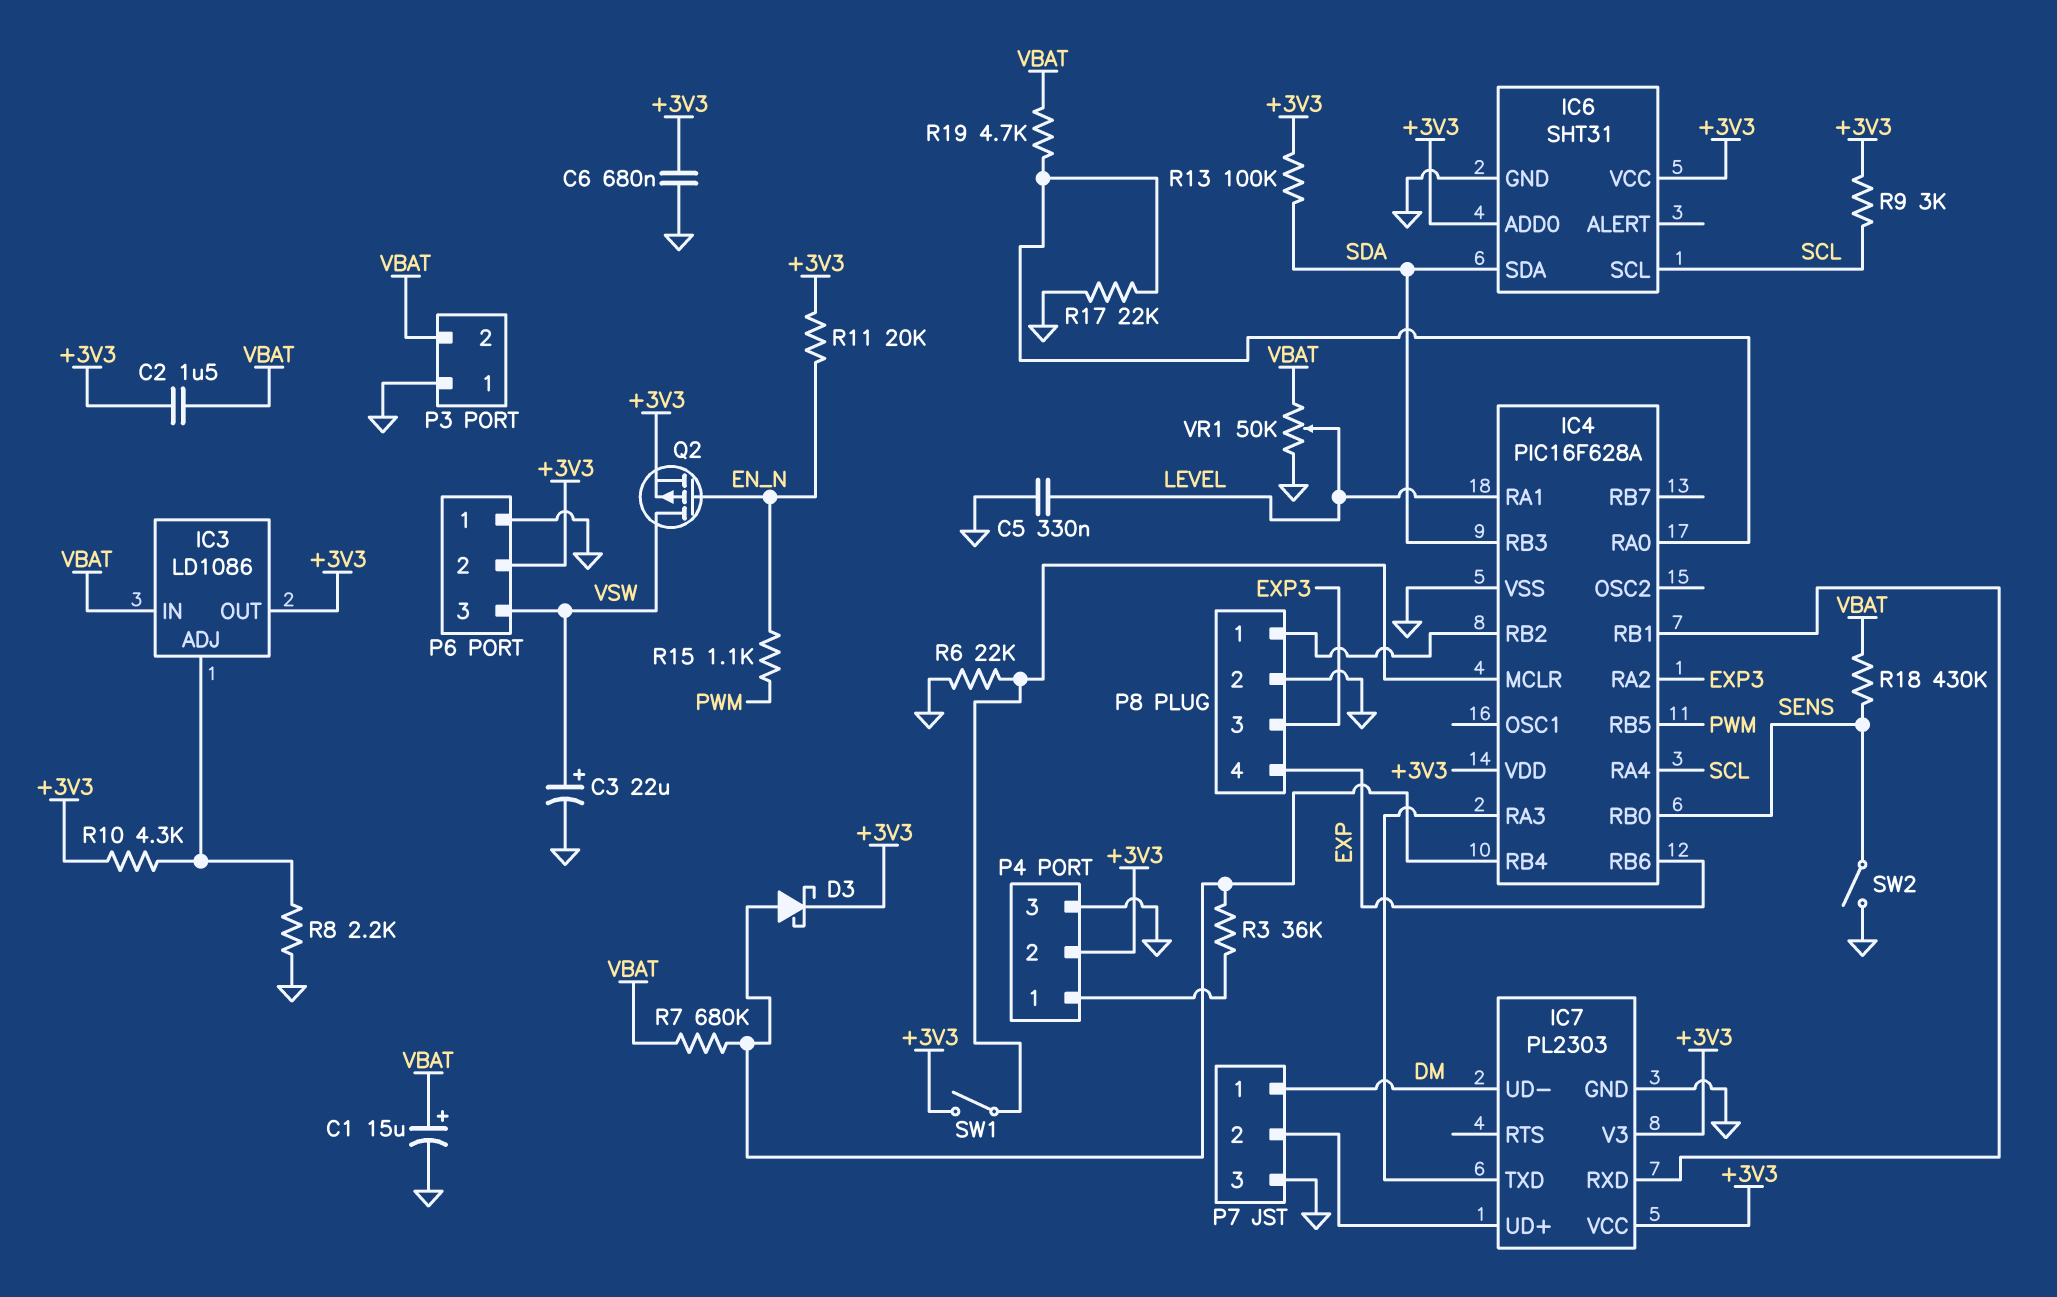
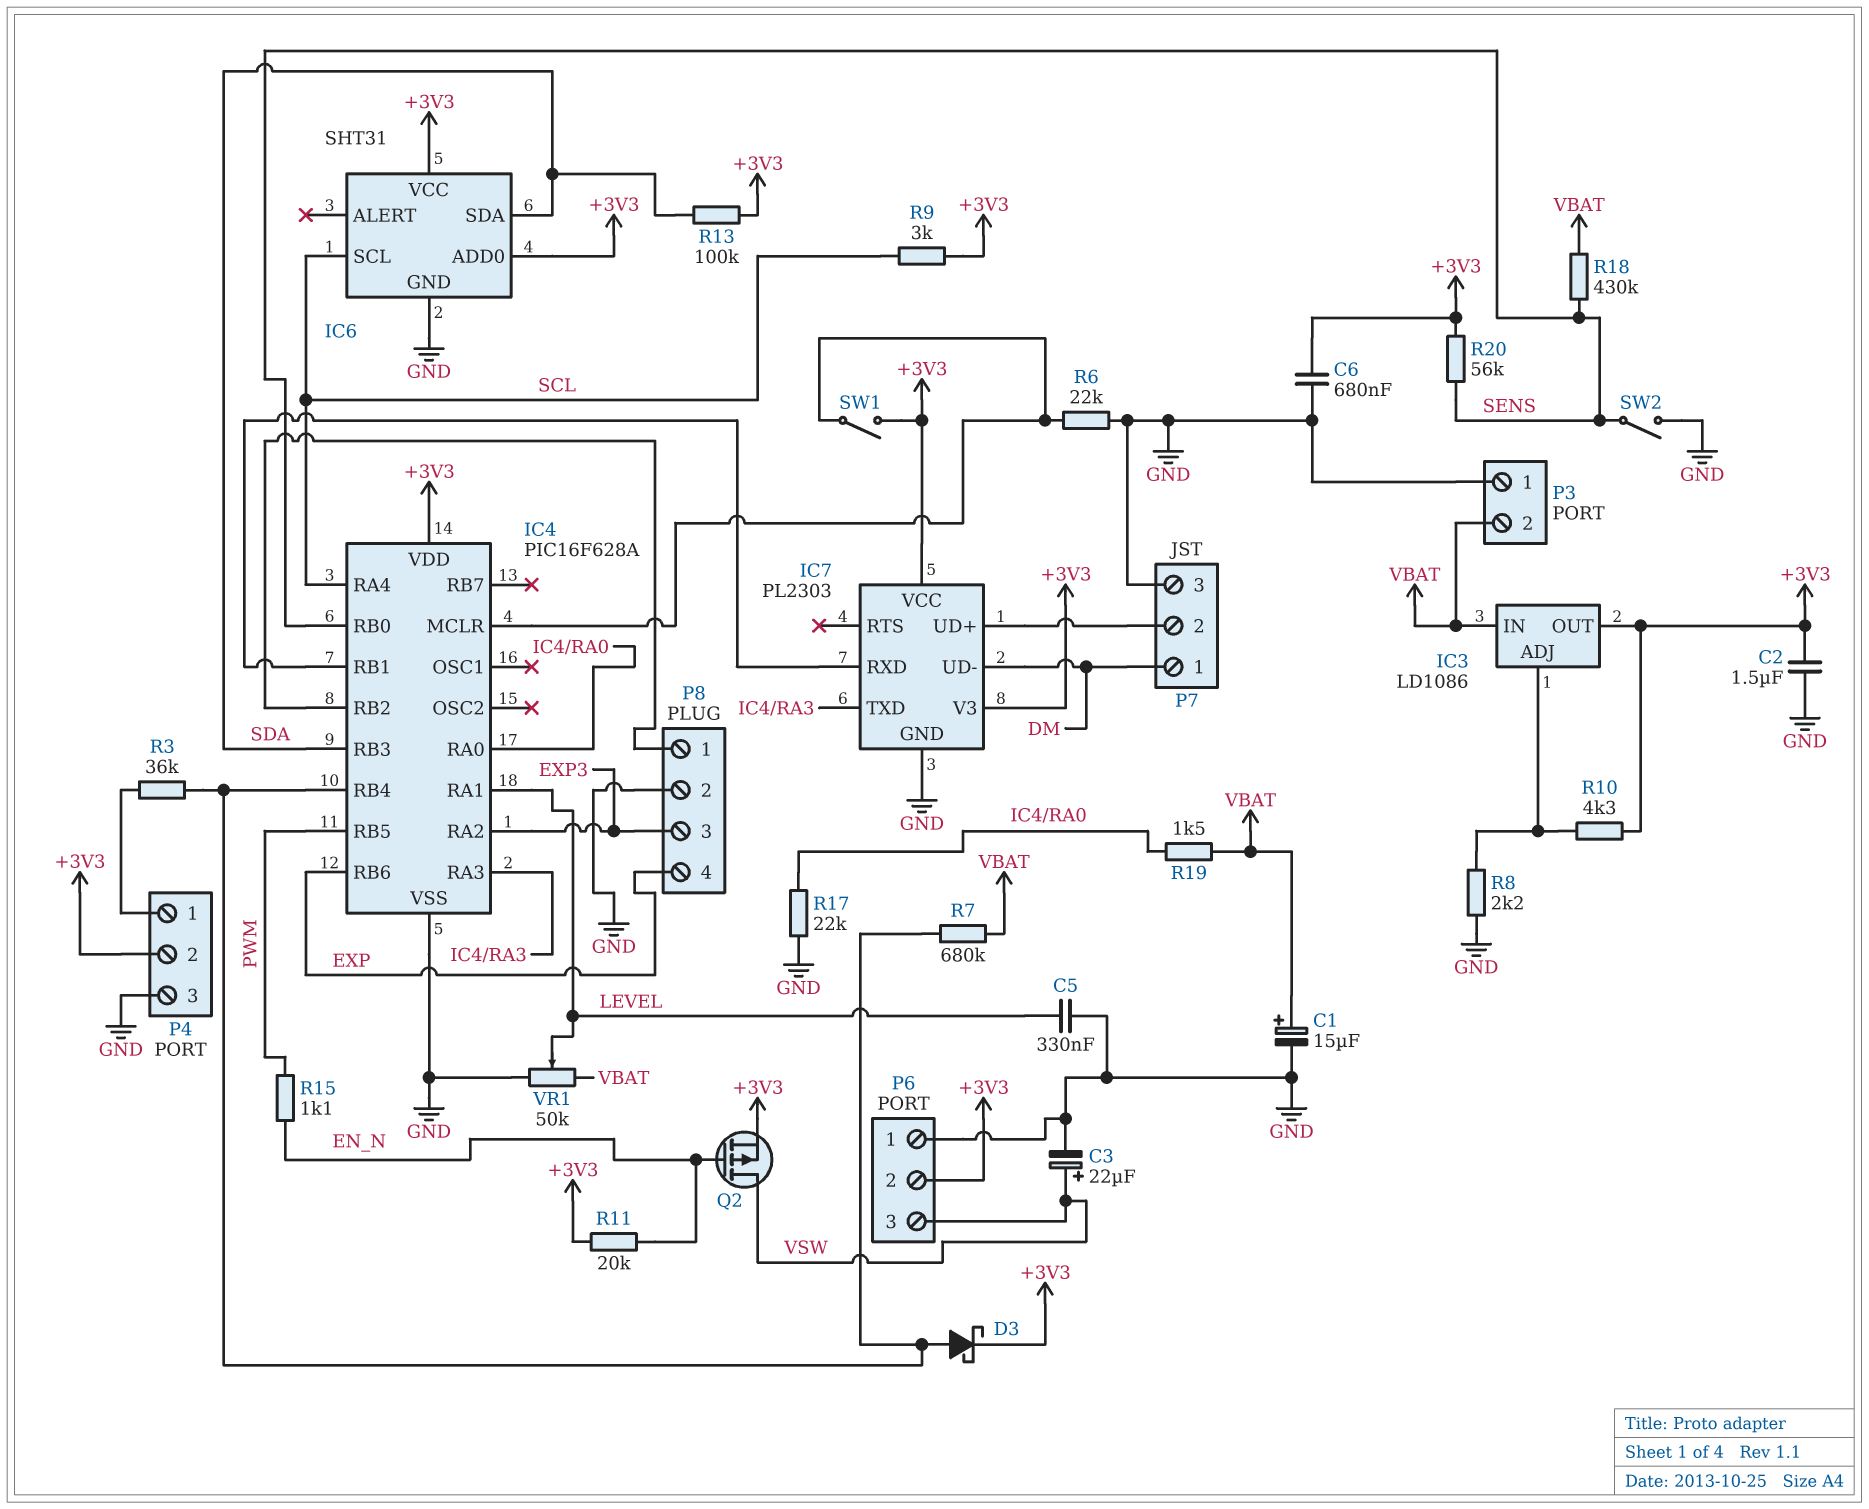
C2: 1.5uF (+3V3, VBAT) -> 1.5uF (+3V3, GND)
R19: 4.7k (IC4/RA0, VBAT) -> 1.5k (IC4/RA0, VBAT)
R20: none -> 56k (+3V3, SENS)

